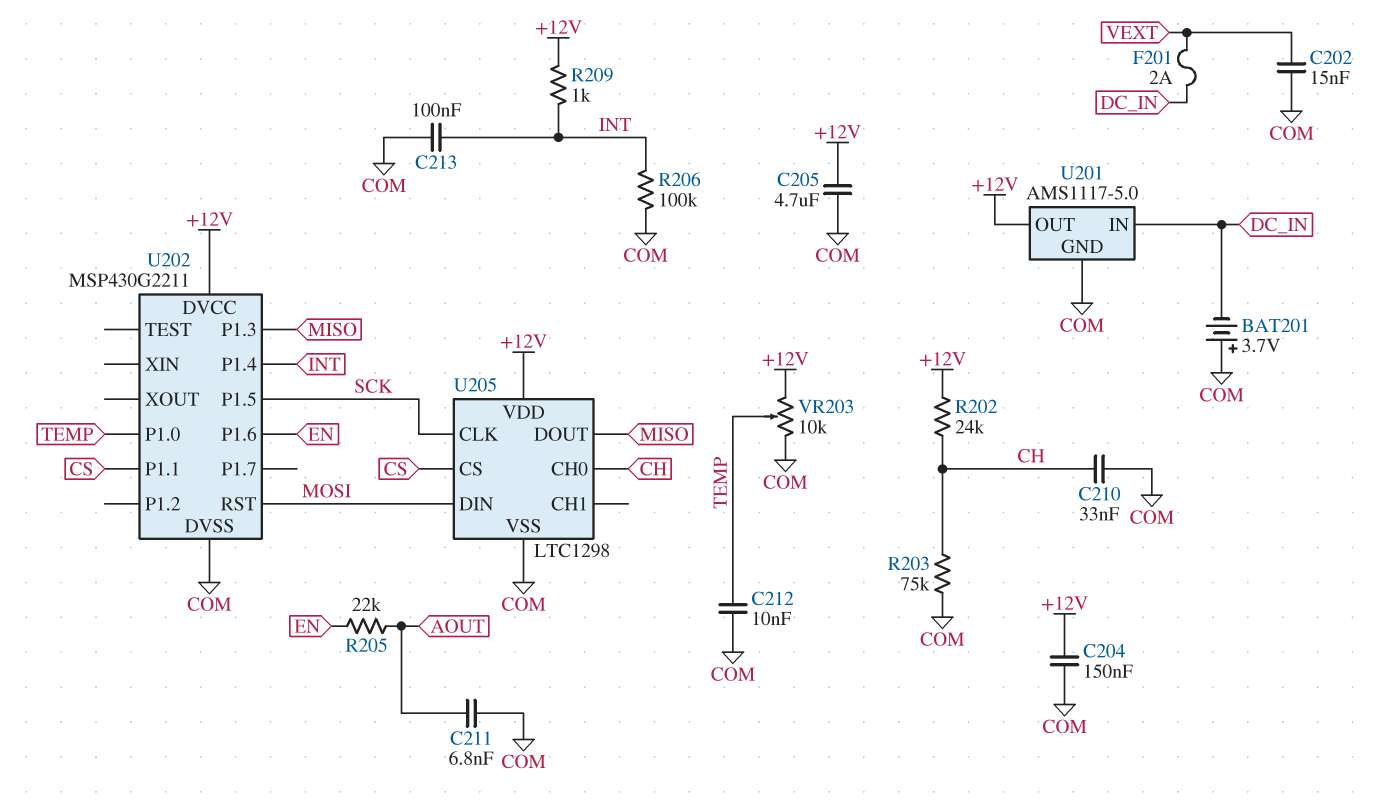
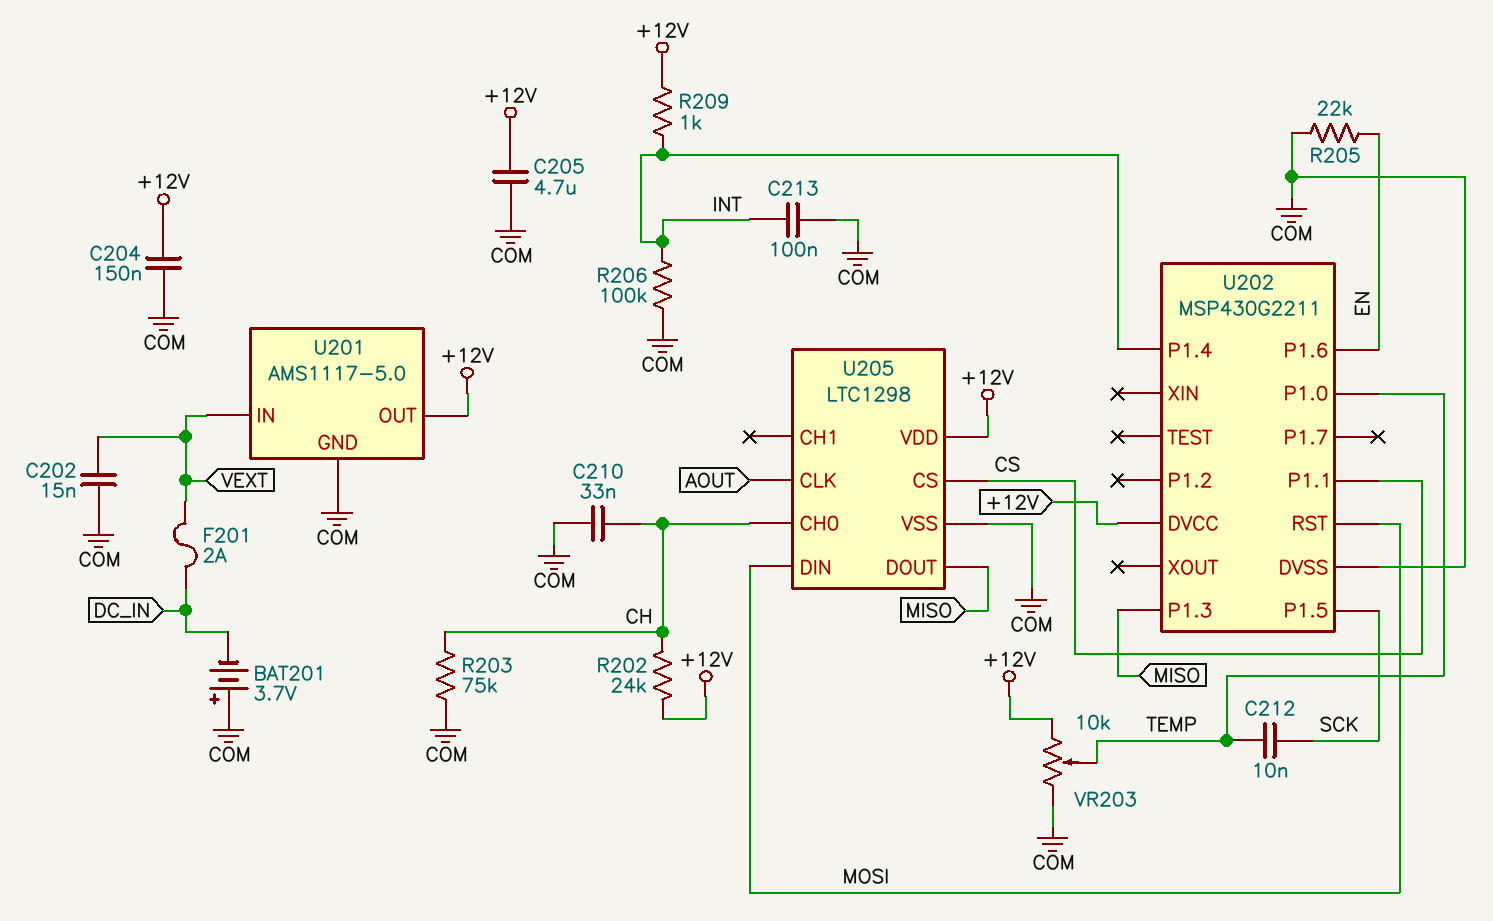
C211: 6.8nF (AOUT, COM) -> none
C212: 10nF (COM, TEMP) -> 10nF (SCK, TEMP)
R205: 22k (AOUT, EN) -> 22k (COM, EN)
U201 pin IN: DC_IN -> VEXT
U205 pin CLK: SCK -> AOUT

